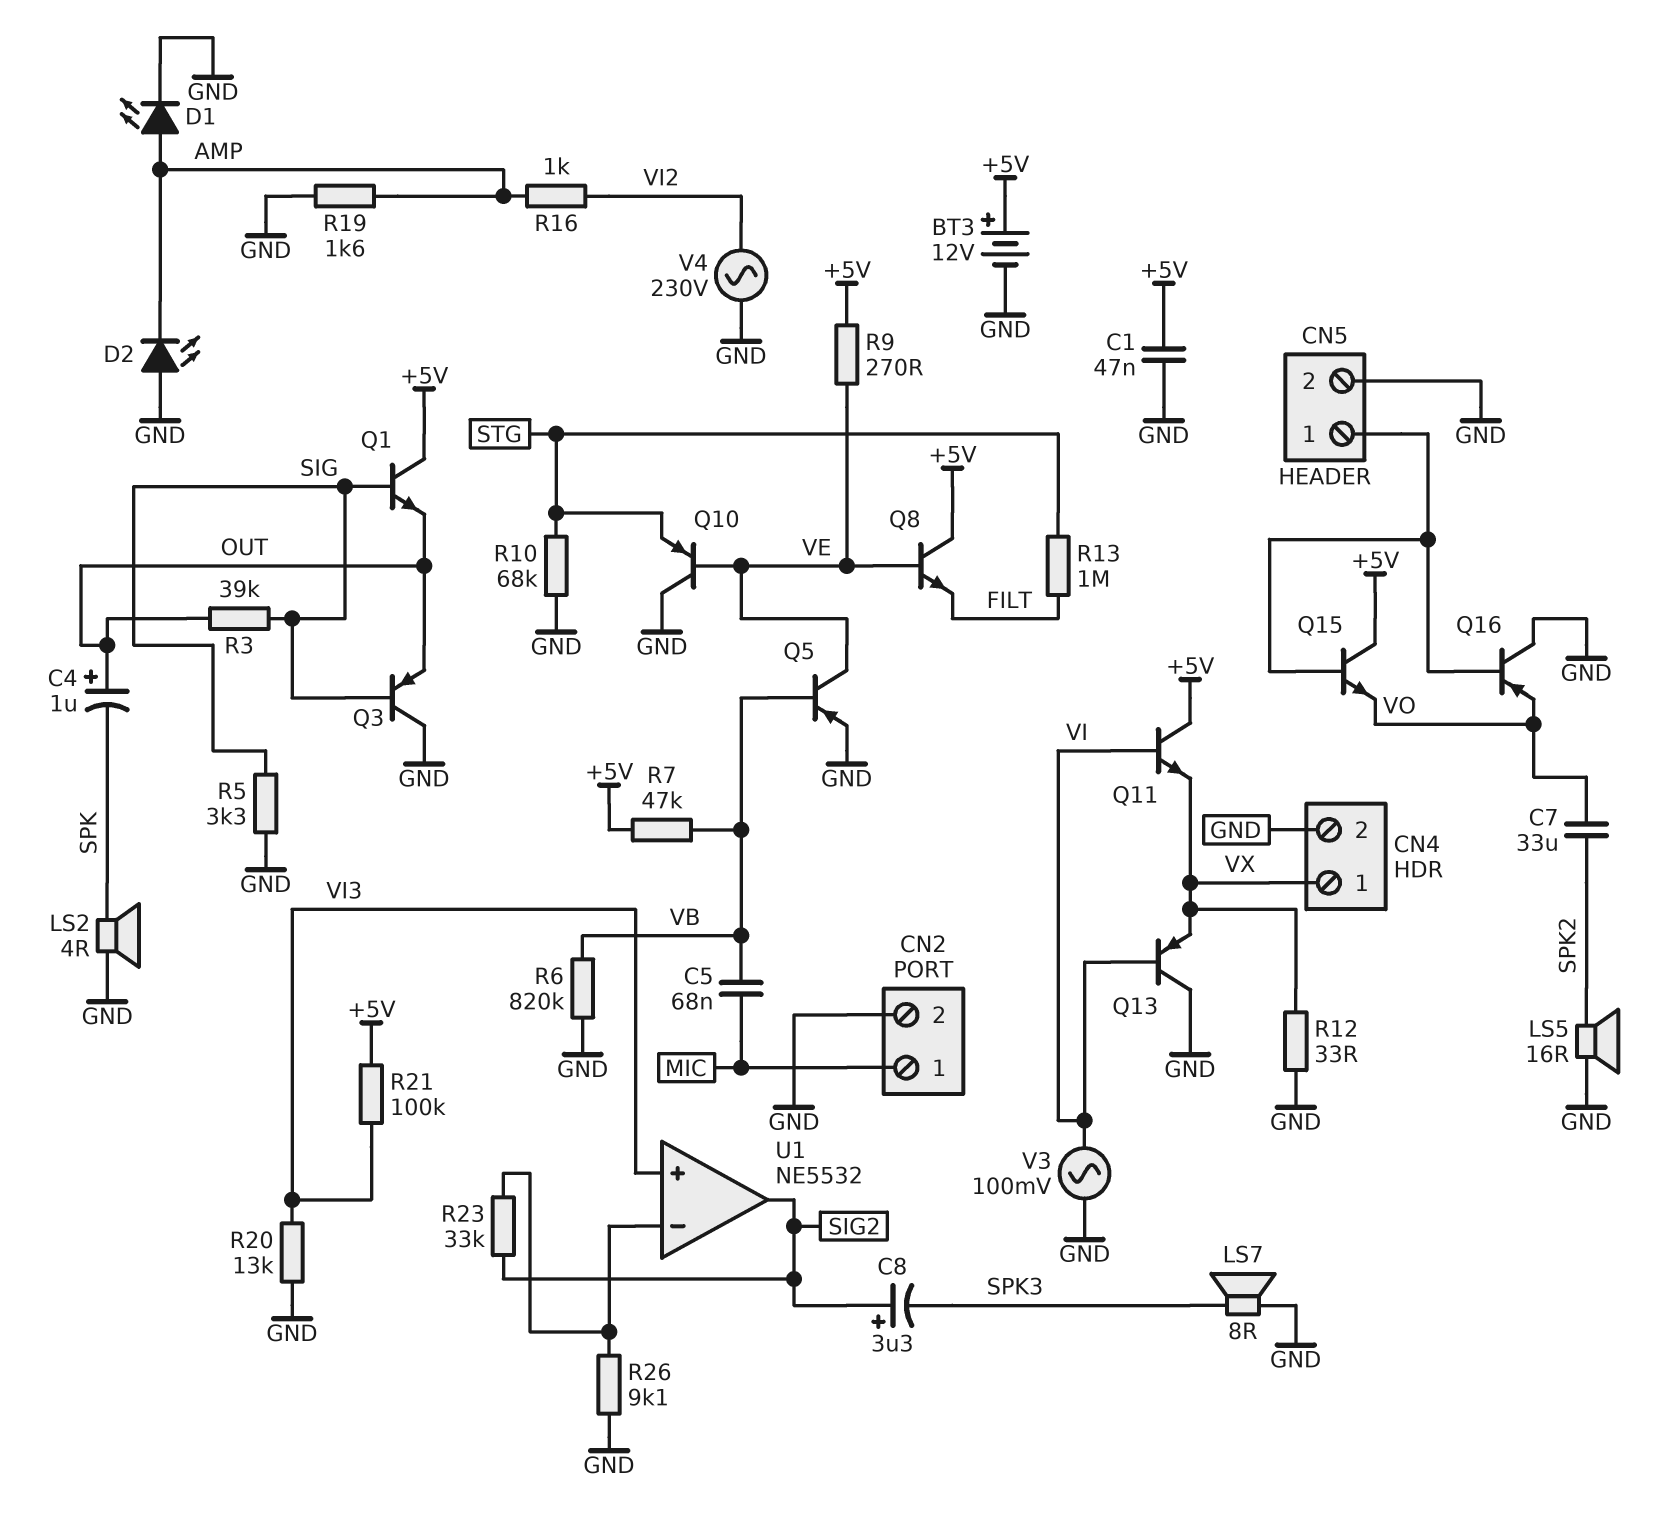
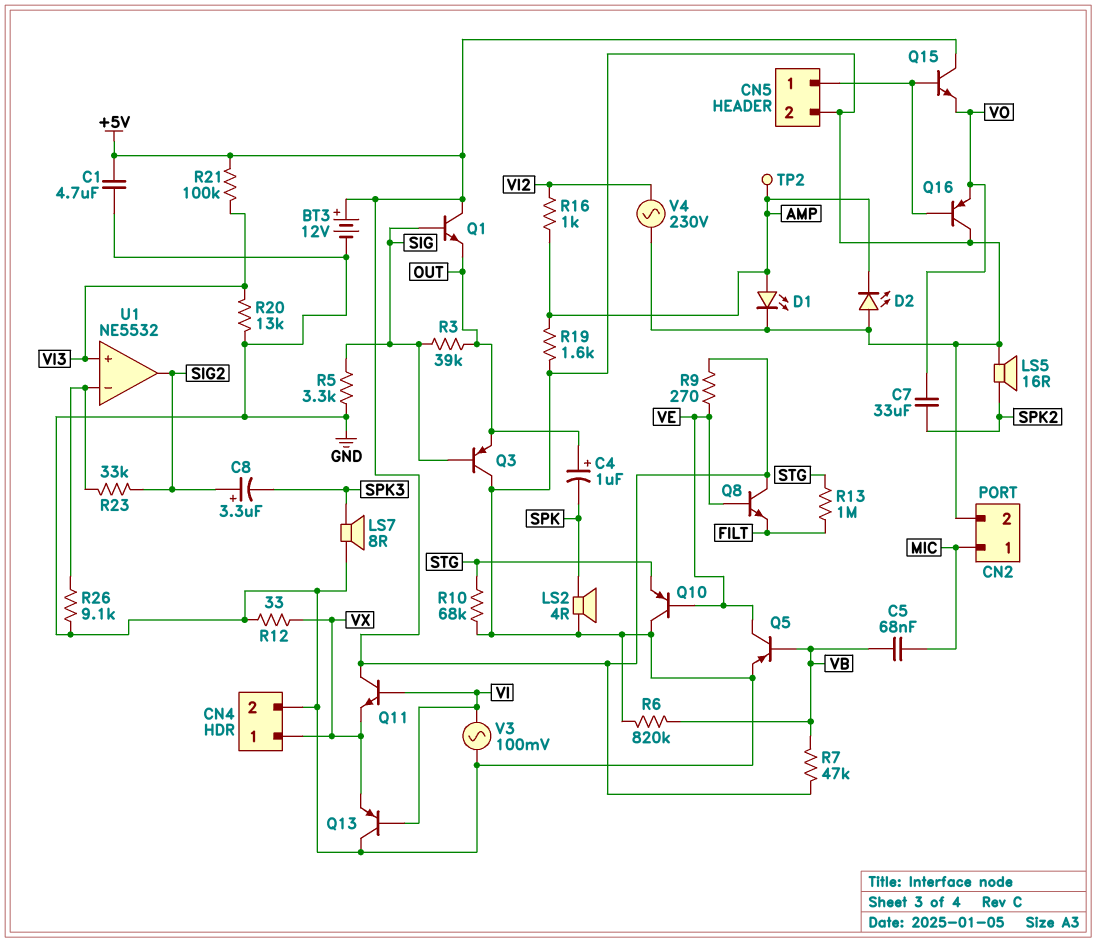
C1: 47nF (+5V, GND) -> 4.7uF (+5V, GND)
TP2: none -> test point (AMP)

